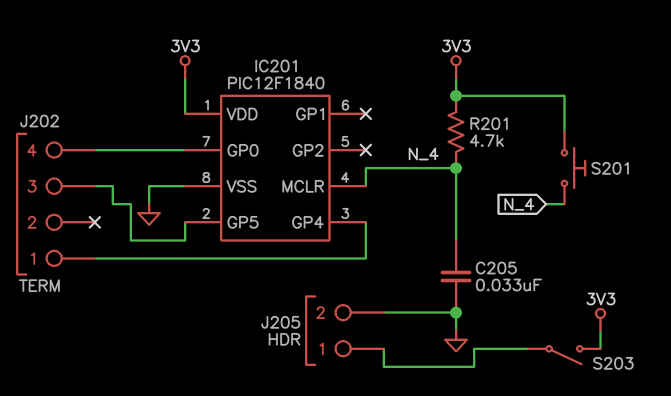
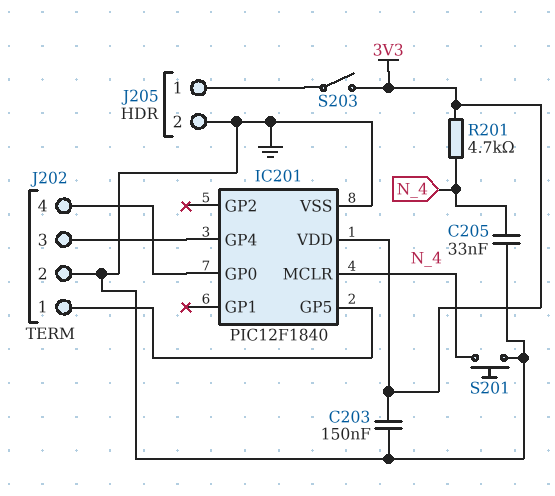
C203: none -> 150nF (3V3, GND)
J202 pin 1: IC201/GP4 -> IC201/GP5
J202 pin 2: none -> GND
J202 pin 3: IC201/GP5 -> IC201/GP4
S201: button (3V3, N_4) -> button (GND, N_4)

